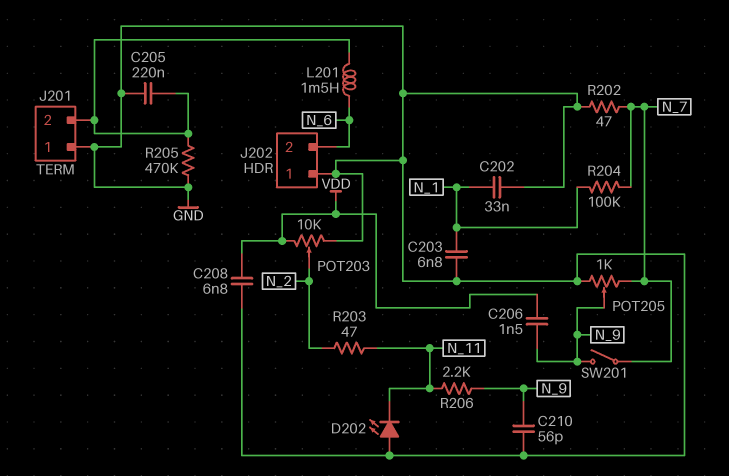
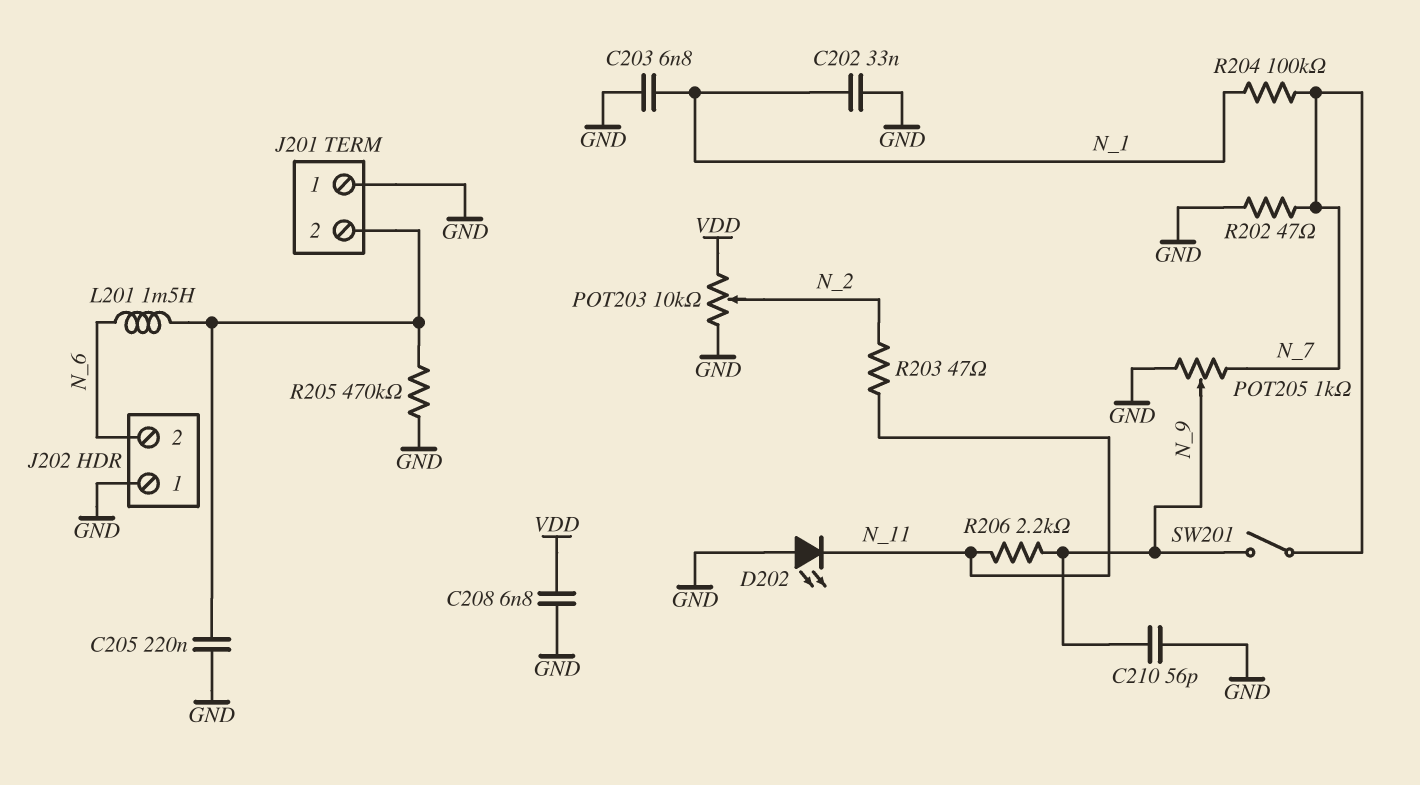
C206: 1.5nF (N_9, VDD) -> none

